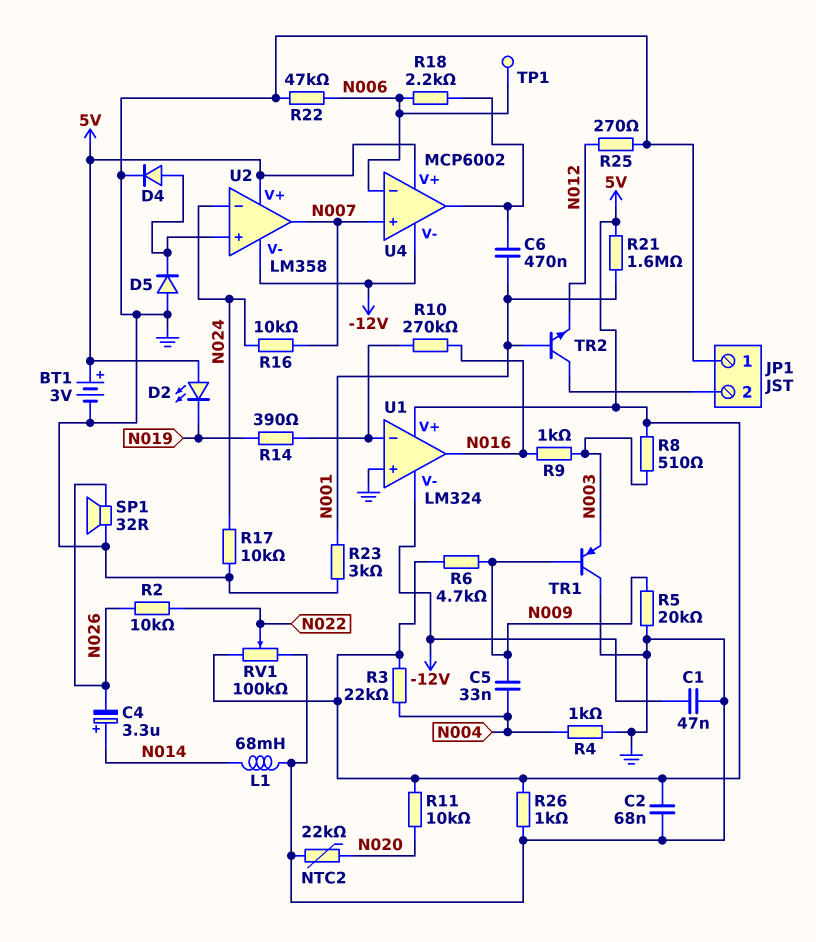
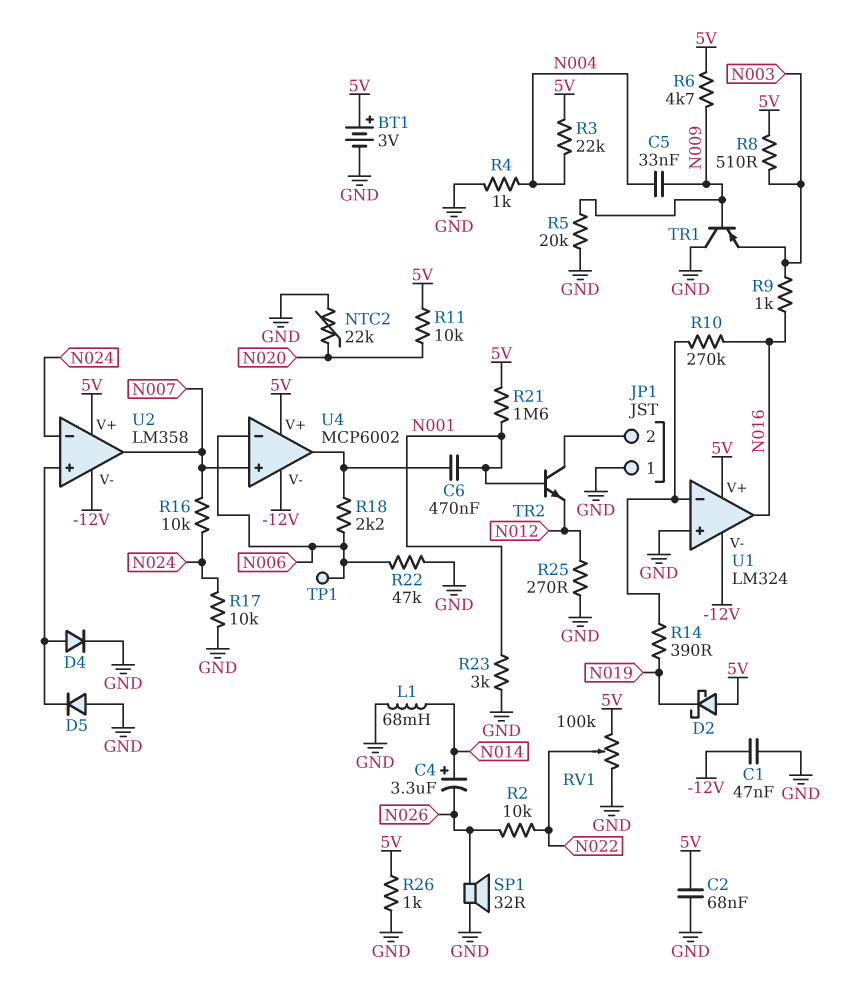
D2: LED (A 5V, K N019) -> schottky (A 5V, K N019)

